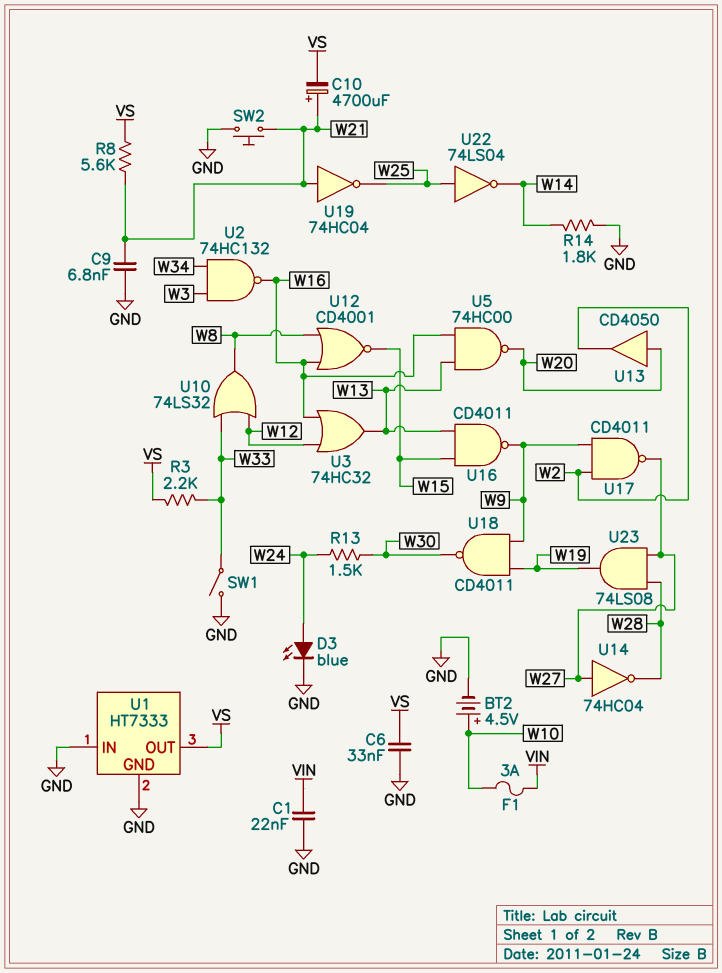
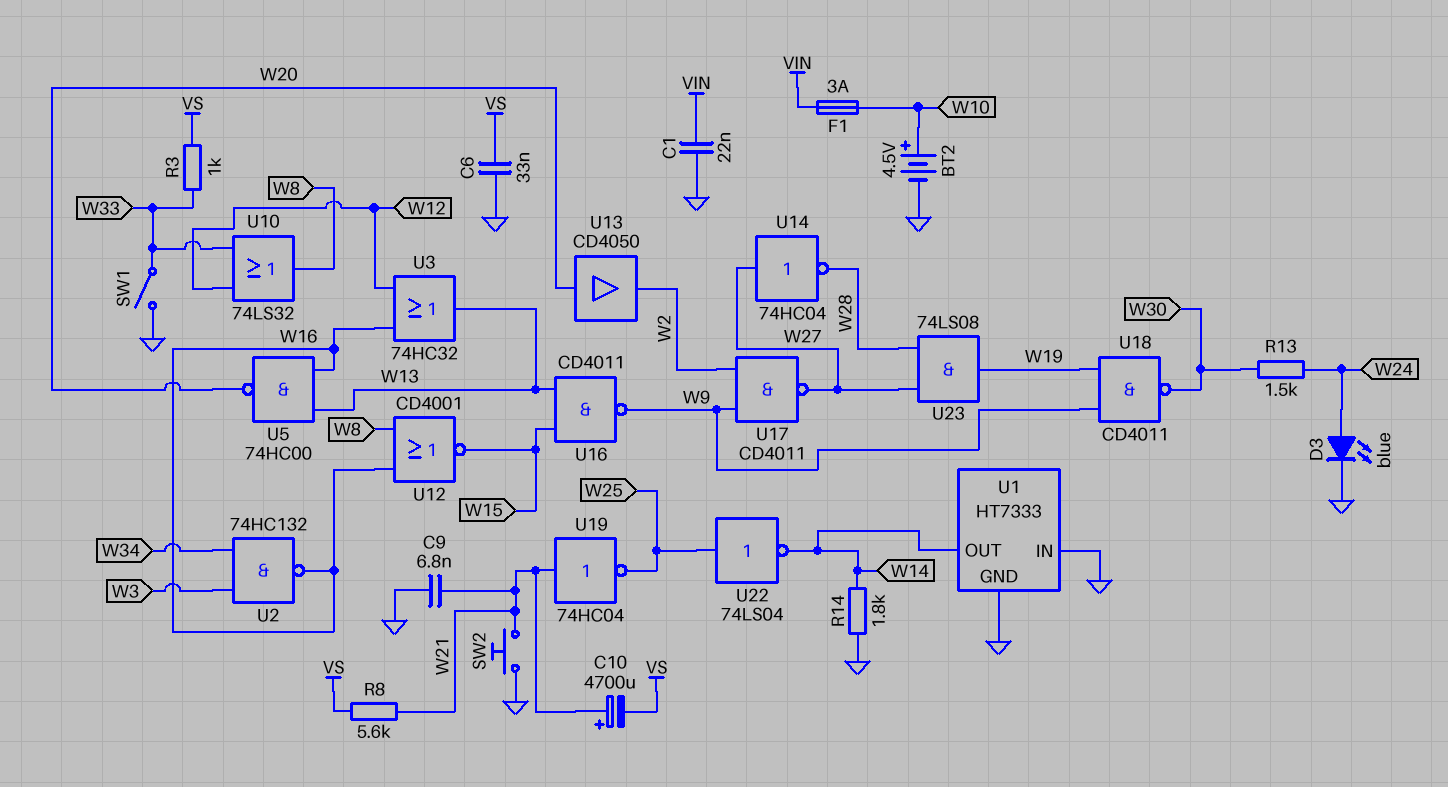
R3: 2.2k (VS, W33) -> 1k (VS, W33)
U1 pin OUT: VS -> W14

